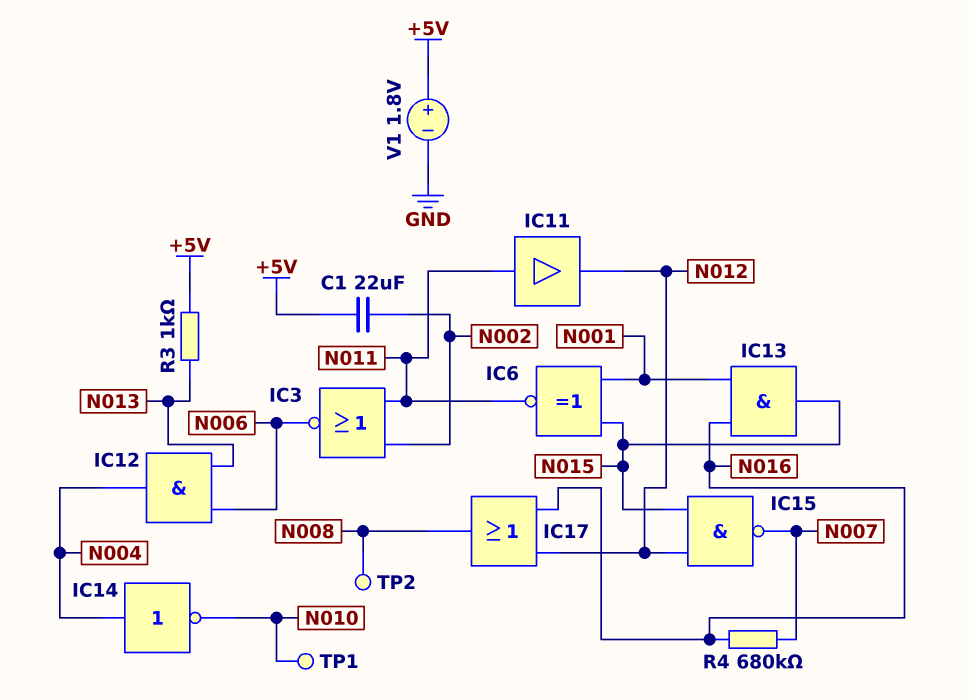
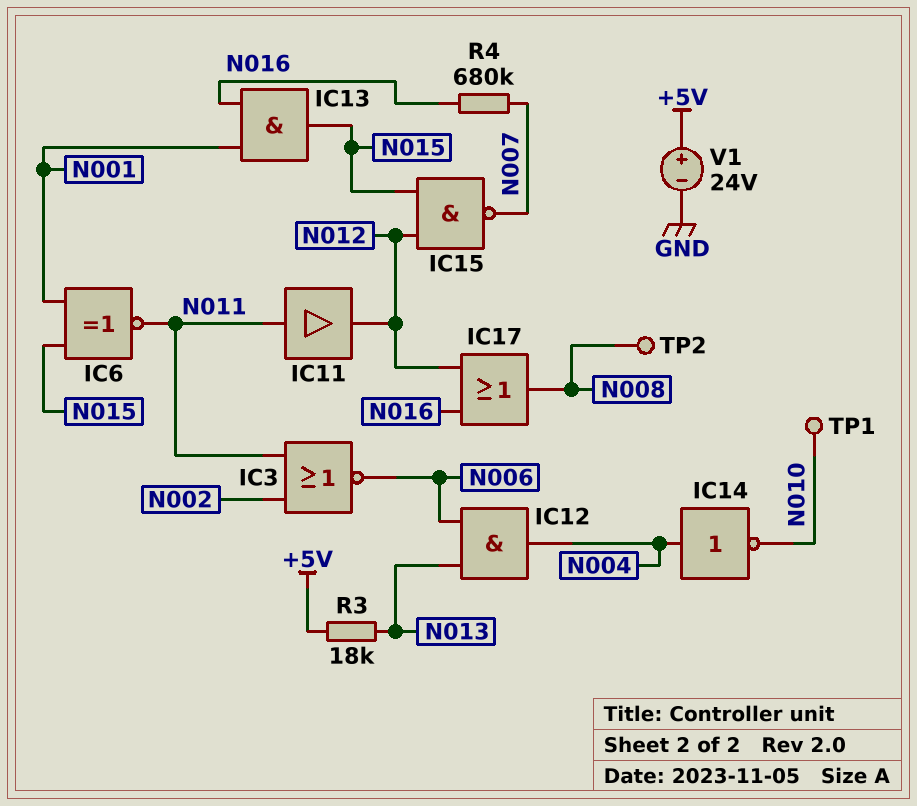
C1: 22uF (+5V, N002) -> none
R3: 1k (+5V, N013) -> 18k (+5V, N013)
V1: 1.8V (plus +5V, minus GND) -> 24V (plus +5V, minus GND)

